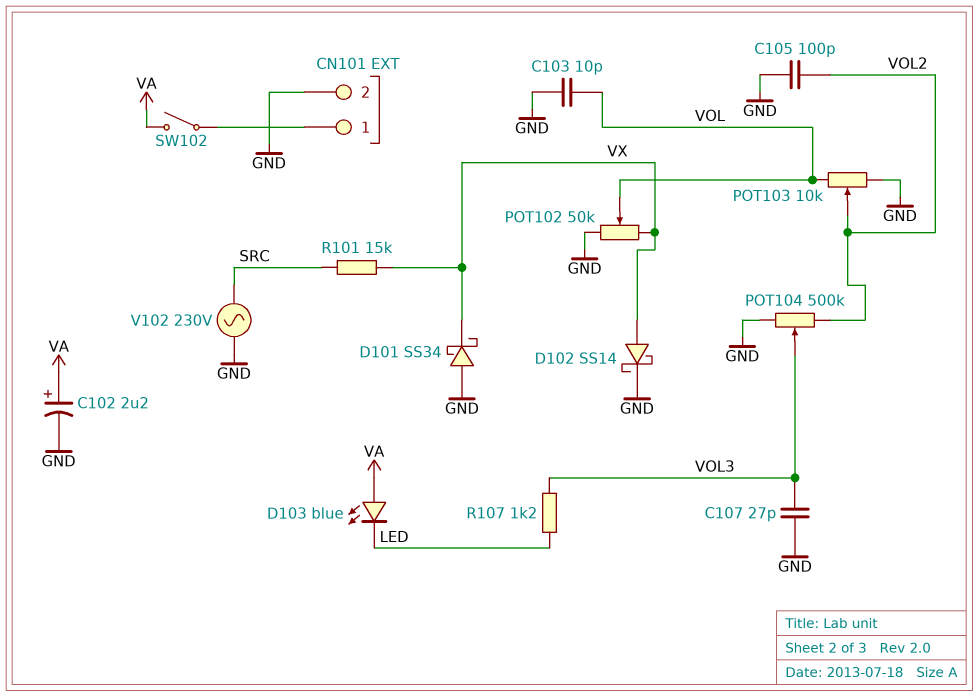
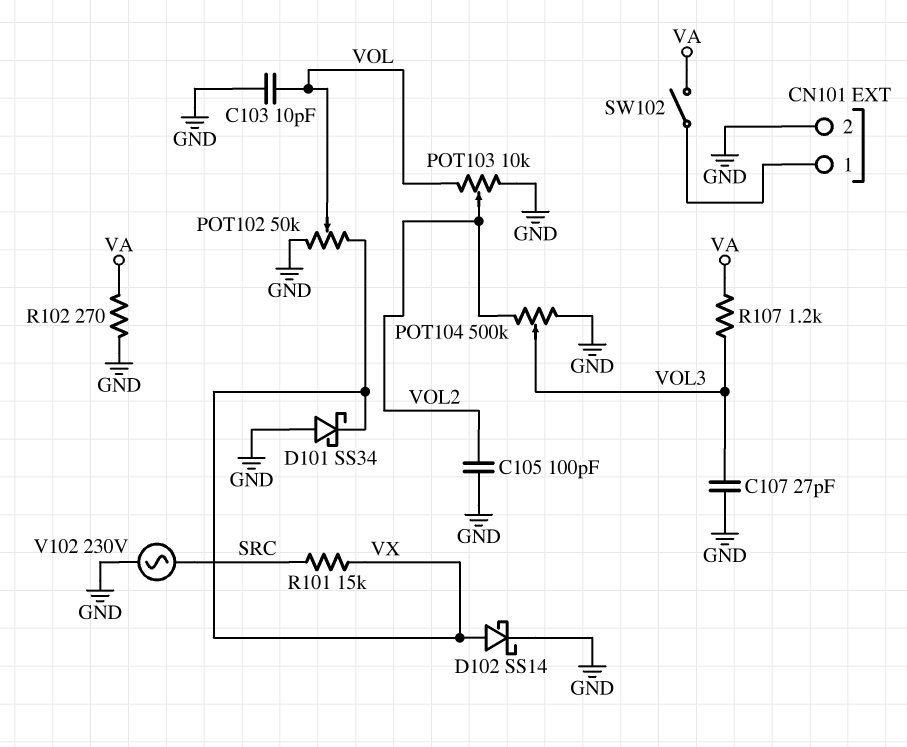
C102: 2.2uF (plus VA, minus GND) -> none
D103: LED blue (A VA, K LED) -> none
R102: none -> 270 (GND, VA)
R107: 1.2k (LED, VOL3) -> 1.2k (VA, VOL3)

